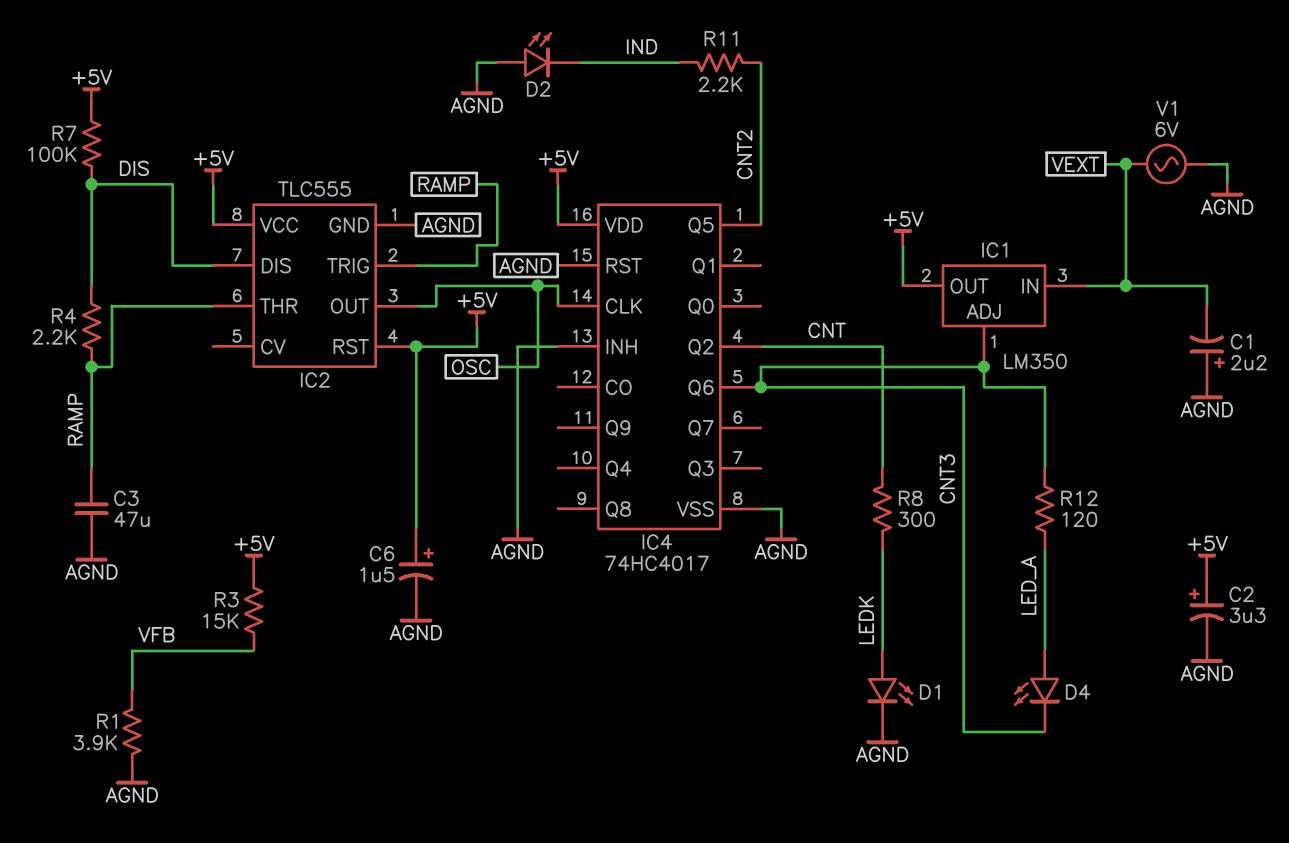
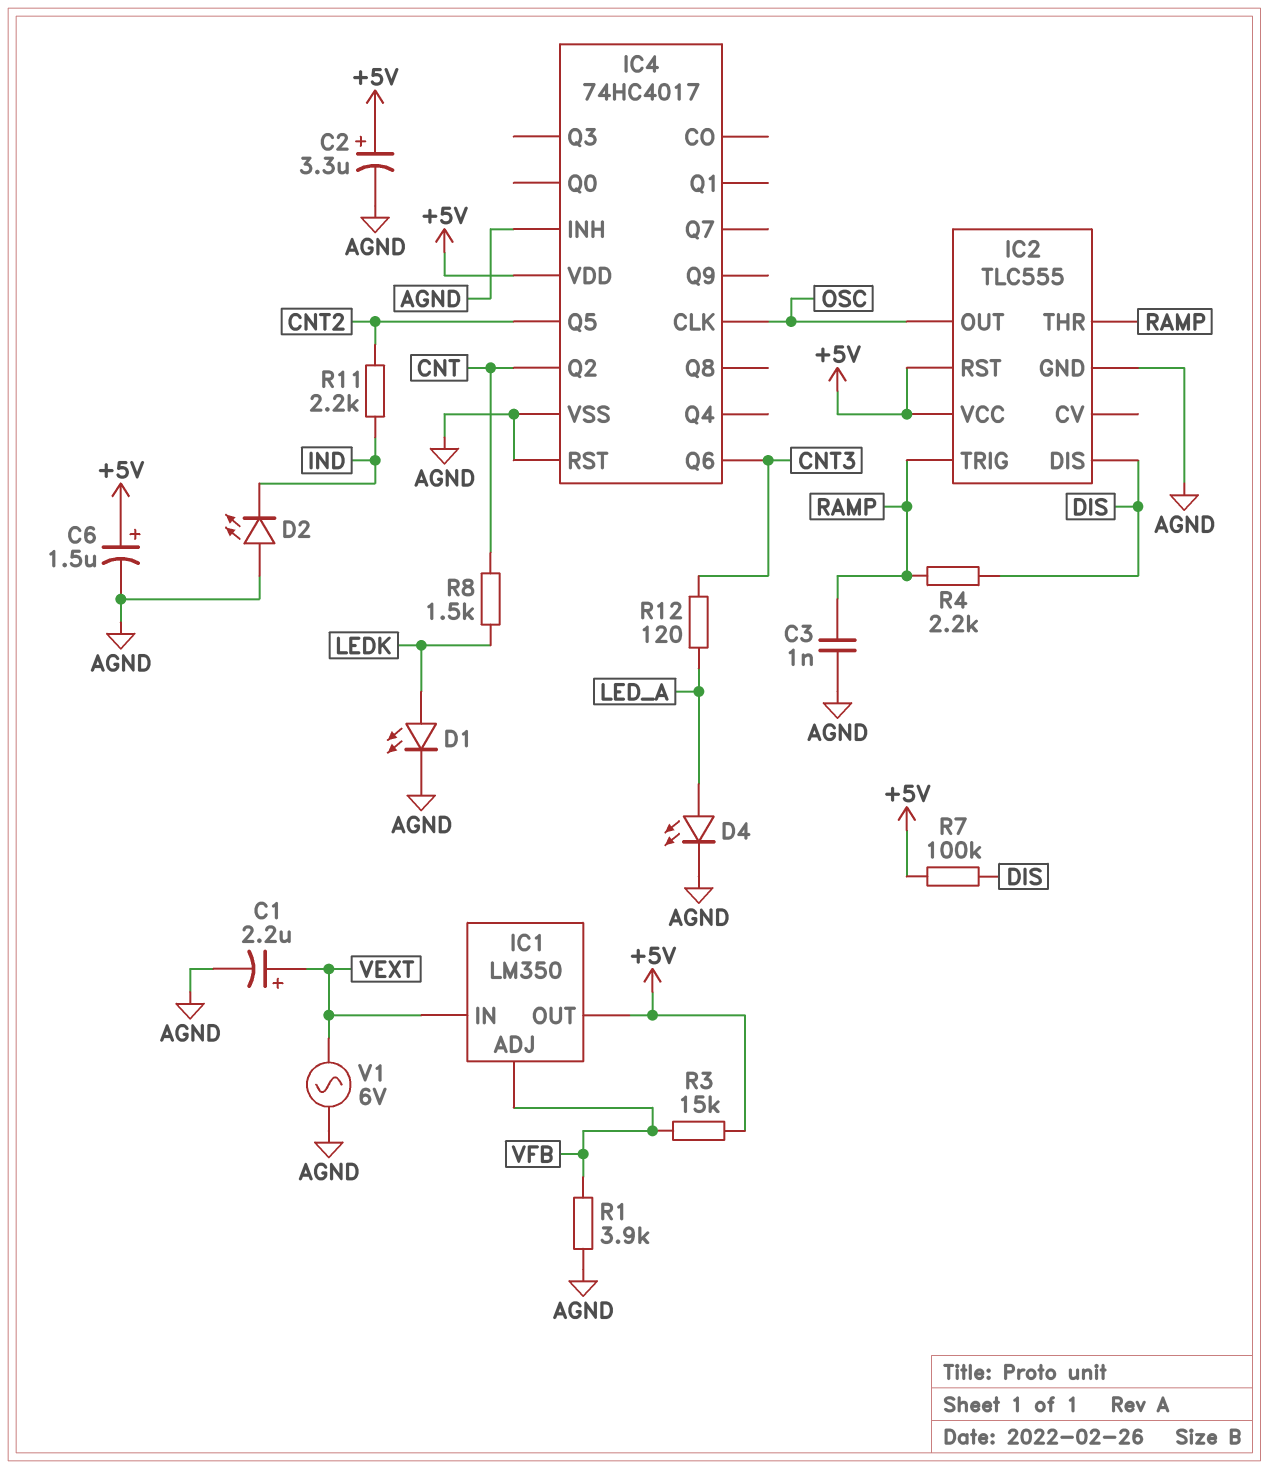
C1: 2.2uF (plus AGND, minus VEXT) -> 2.2uF (plus VEXT, minus AGND)
C3: 47uF (AGND, RAMP) -> 1nF (AGND, RAMP)
D4: LED (A LED_A, K CNT3) -> LED (A LED_A, K AGND)
IC1 pin ADJ: CNT3 -> VFB
R8: 300 (CNT, LEDK) -> 1.5k (CNT, LEDK)

